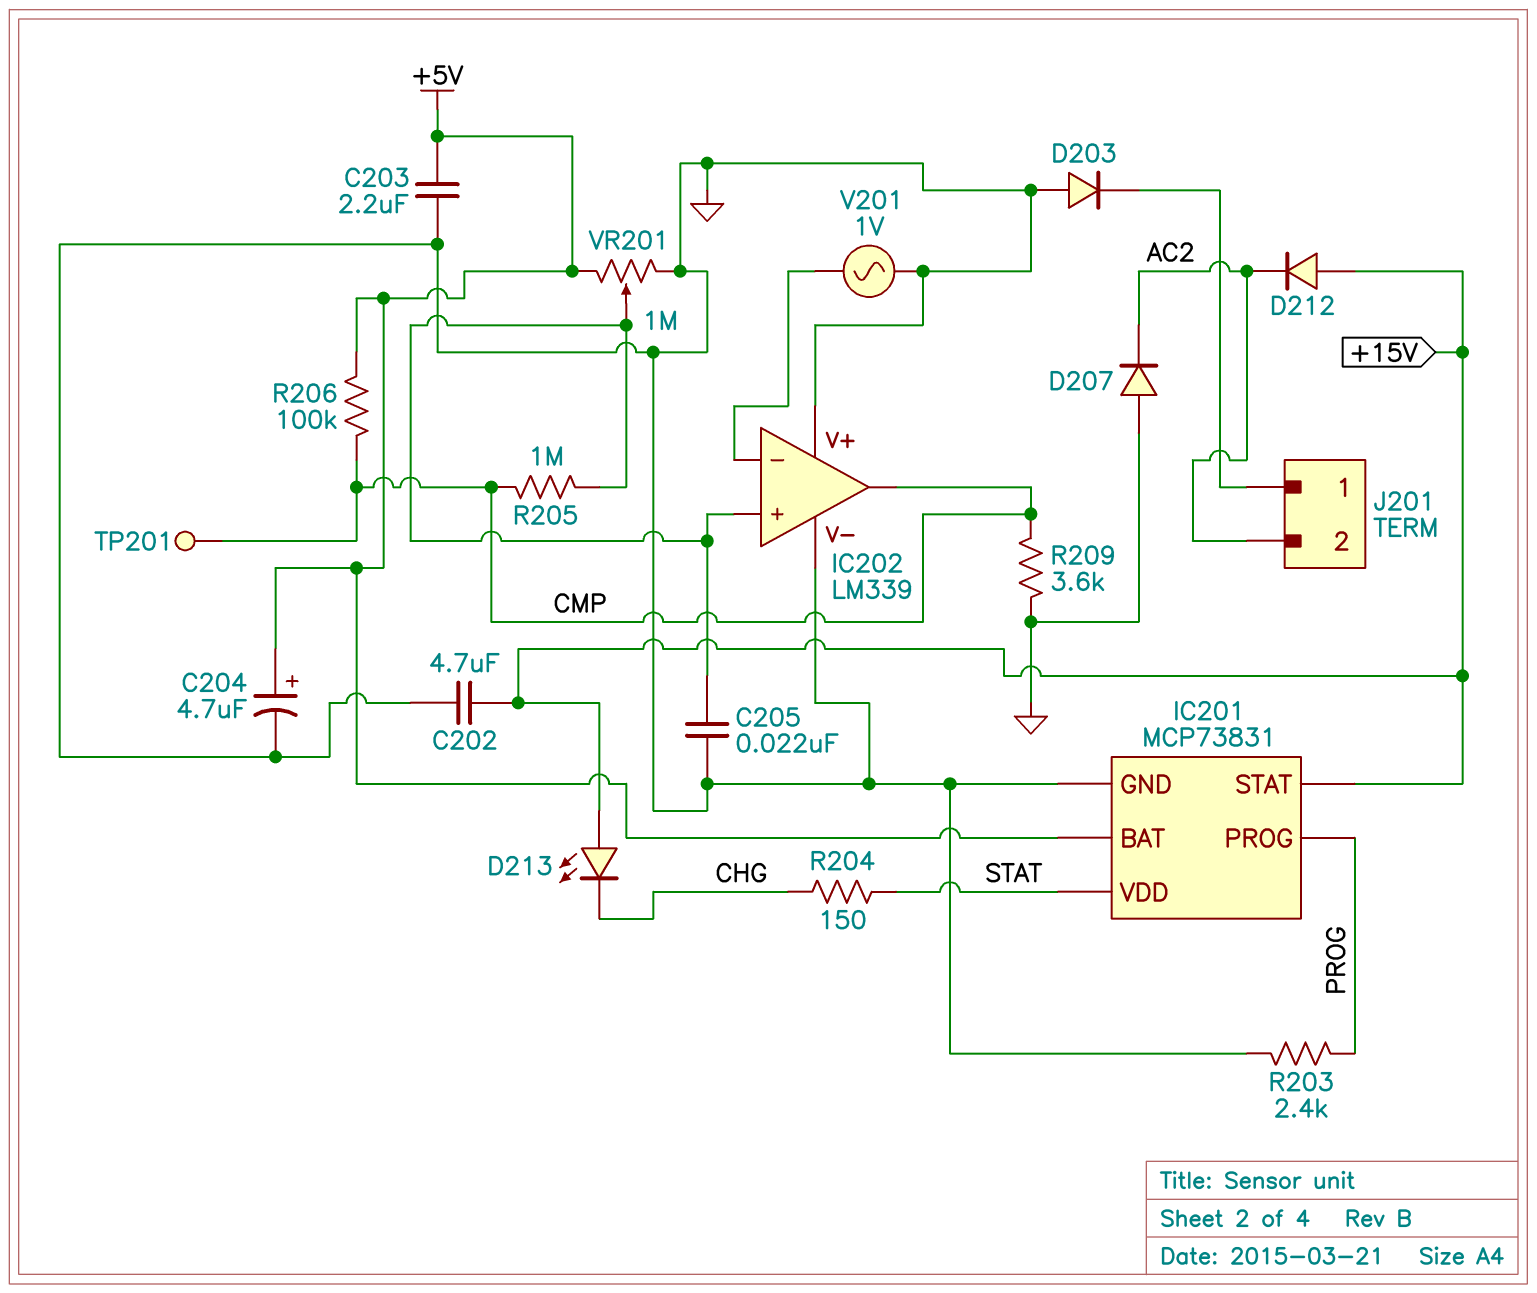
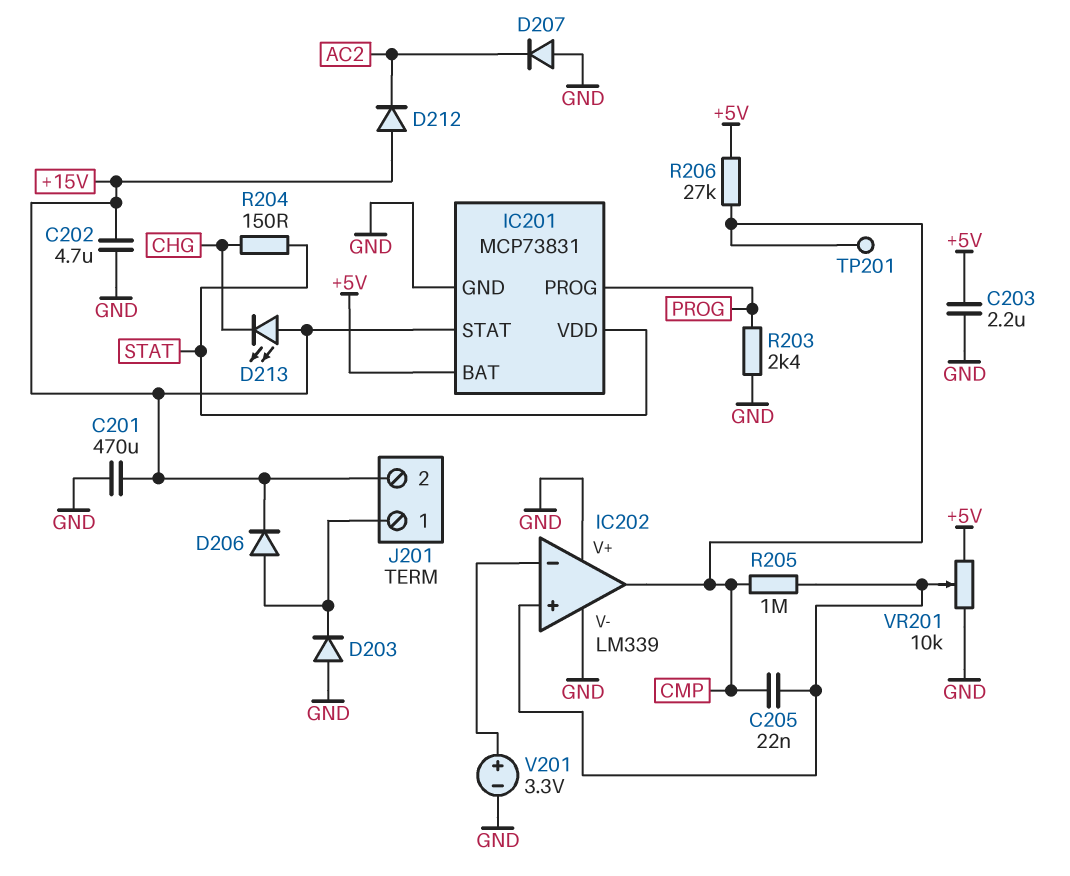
C201: none -> 470uF (+15V, GND)
C204: 4.7uF (plus +5V, minus GND) -> none
C205: 22nF (GND, IC202/in+) -> 22nF (CMP, IC202/in+)
D206: none -> diode (A J201/1, K +15V)
J201 pin 2: AC2 -> +15V
R206: 100k (+5V, CMP) -> 27k (+5V, CMP)
R209: 3.6k (CMP, GND) -> none
V201: AC 1V (GND, IC202/in-) -> 3.3V (plus IC202/in-, minus GND)
VR201: 1M (+5V, GND, wiper IC202/in+) -> 10k (+5V, GND, wiper IC202/in+)

